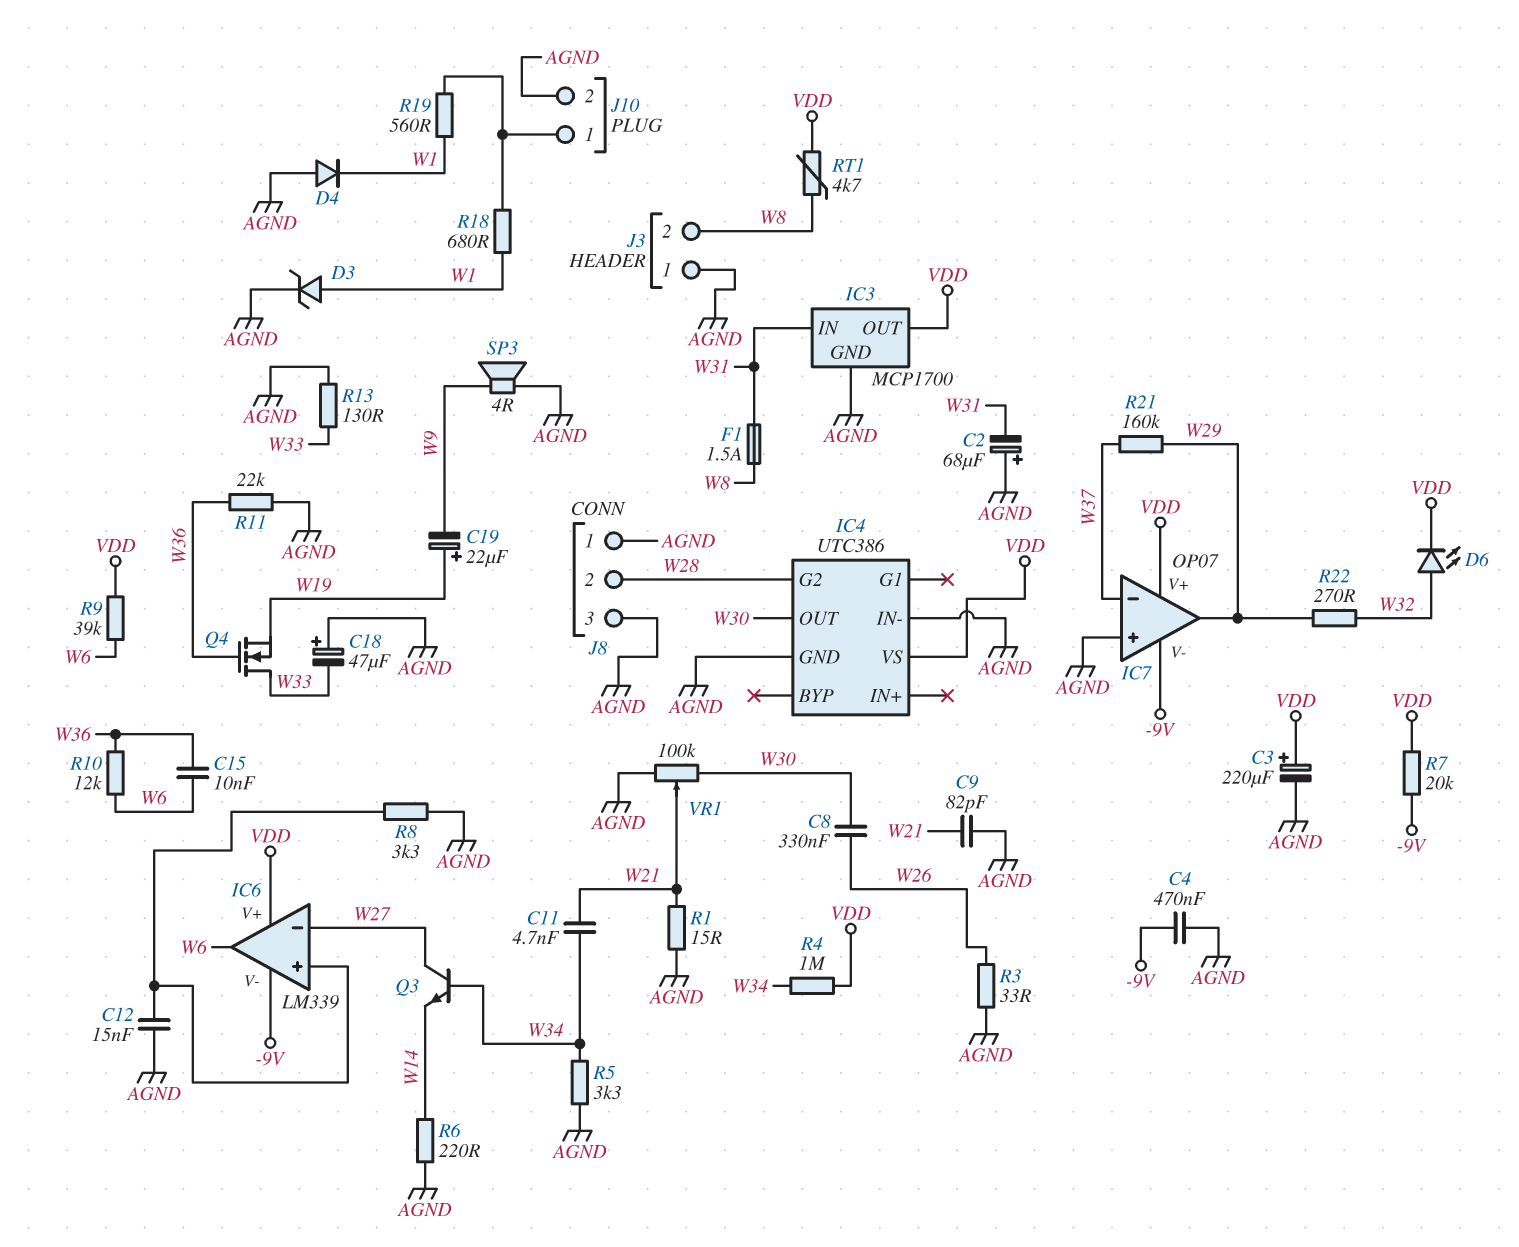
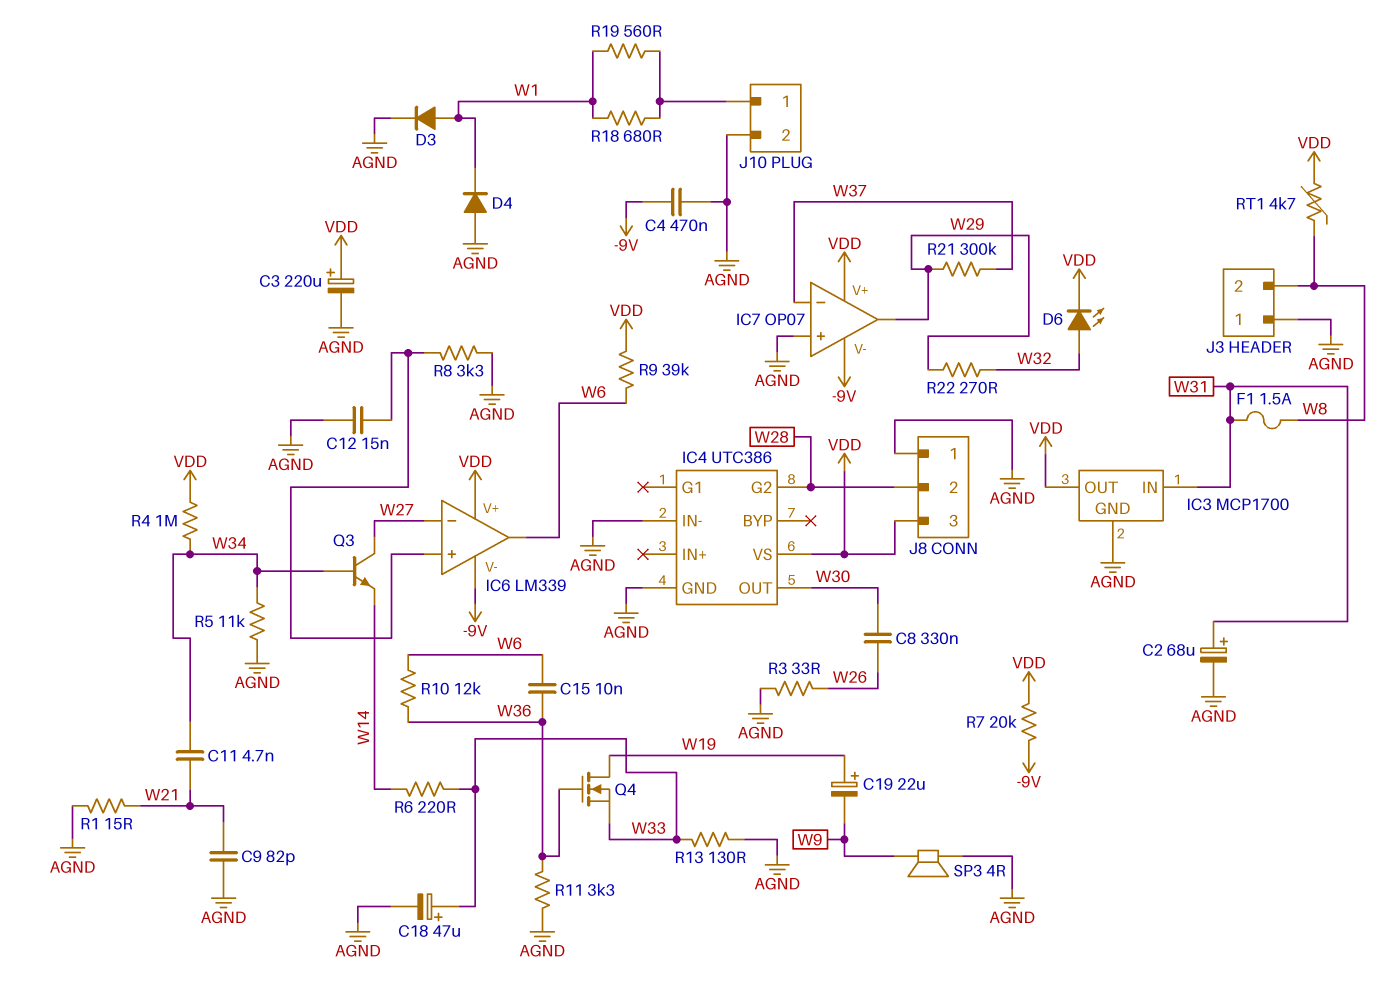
C2: 68uF (plus AGND, minus W31) -> 68uF (plus W31, minus AGND)
C18: 47uF (plus AGND, minus W33) -> 47uF (plus W33, minus AGND)
D3: zener (A W1, K AGND) -> diode (A W1, K AGND)
J8 pin 3: AGND -> VDD
Q4: NMOS (G W36, D W33, S W19) -> NMOS (G W36, D W19, S W33)
R5: 3.3k (AGND, W34) -> 11k (AGND, W34)
R6: 220 (AGND, W14) -> 220 (W14, W33)
R11: 22k (AGND, W36) -> 3.3k (AGND, W36)
R21: 160k (W29, W37) -> 300k (W29, W37)
VR1: 100k (AGND, W30, wiper W21) -> none

